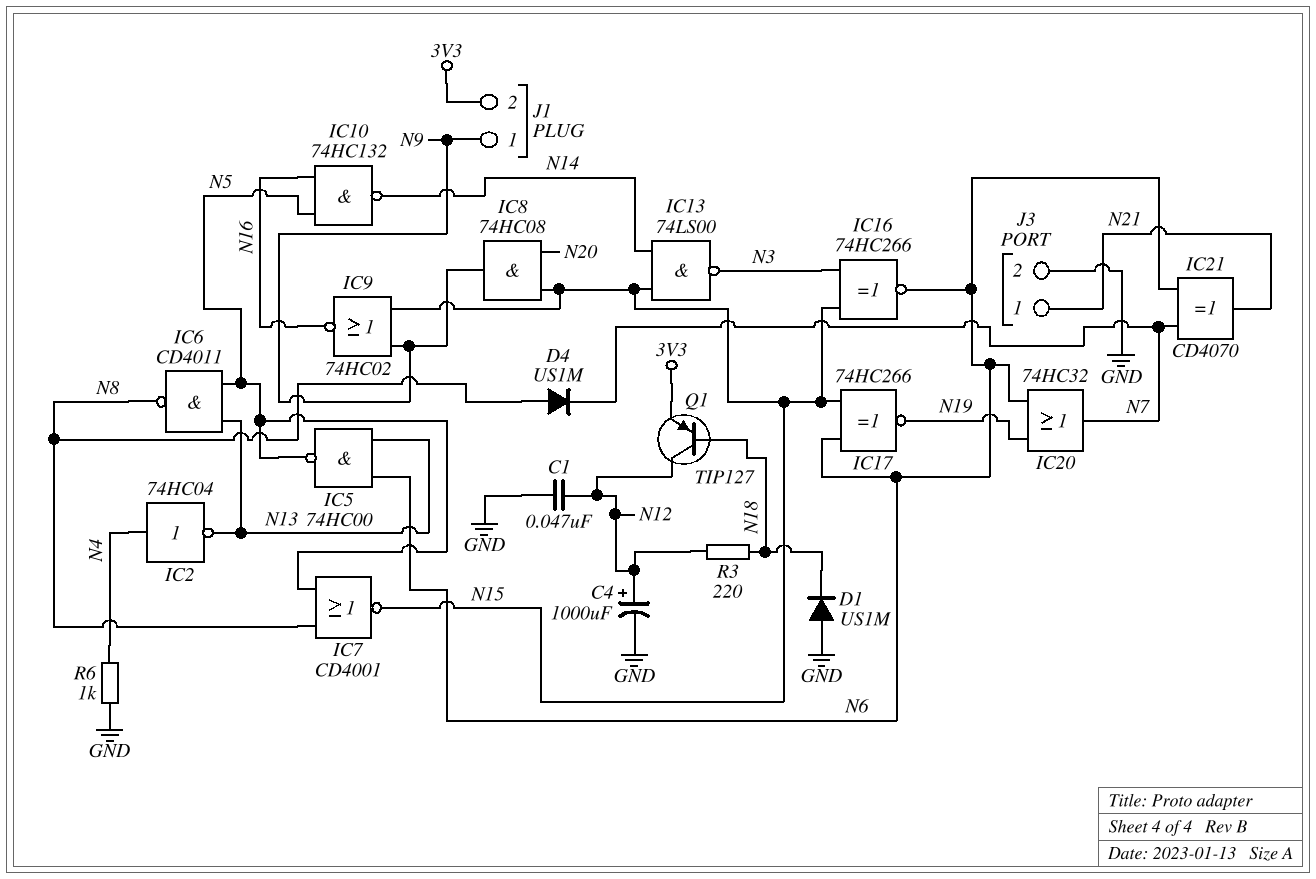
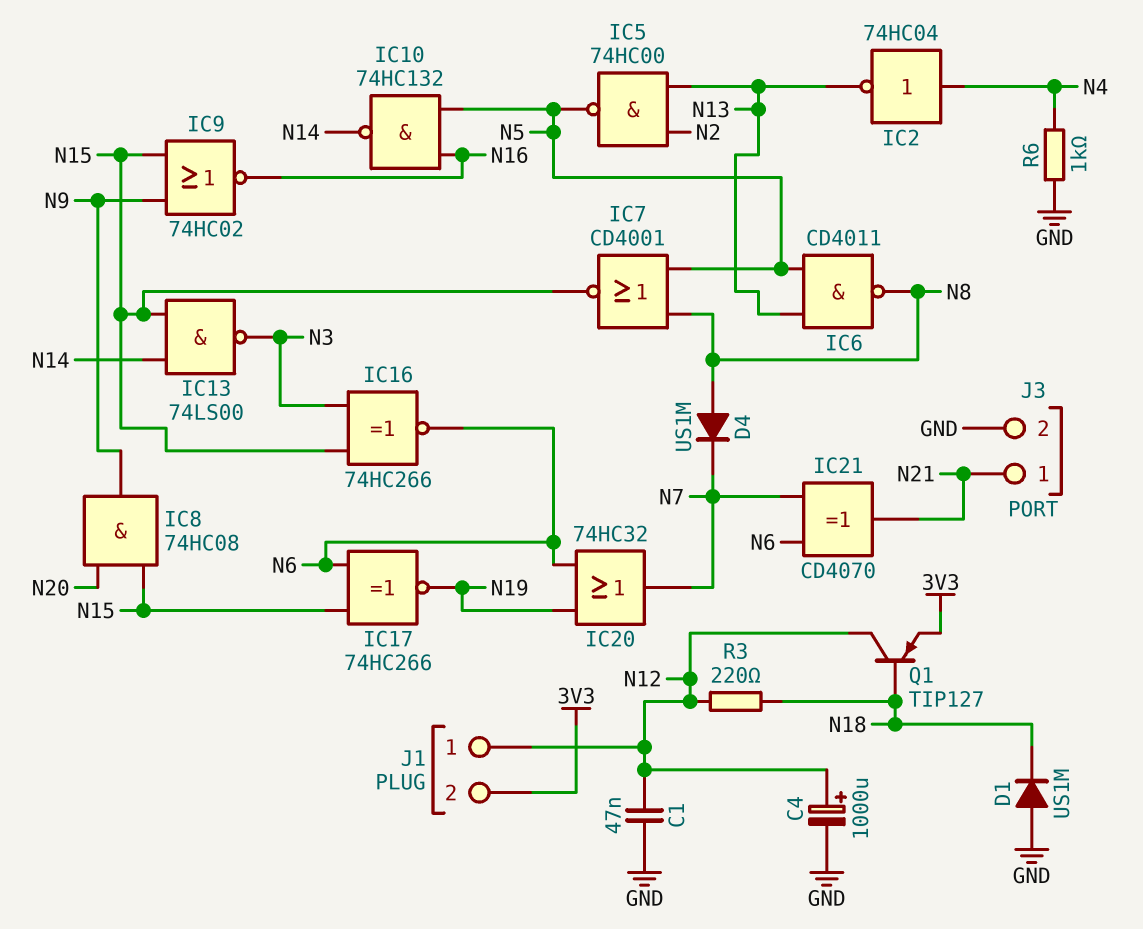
IC5: NAND 74HC00 (in N6, in N13, out N5) -> NAND 74HC00 (in N2, in N13, out N5)
J1 pin 1: N9 -> N12

